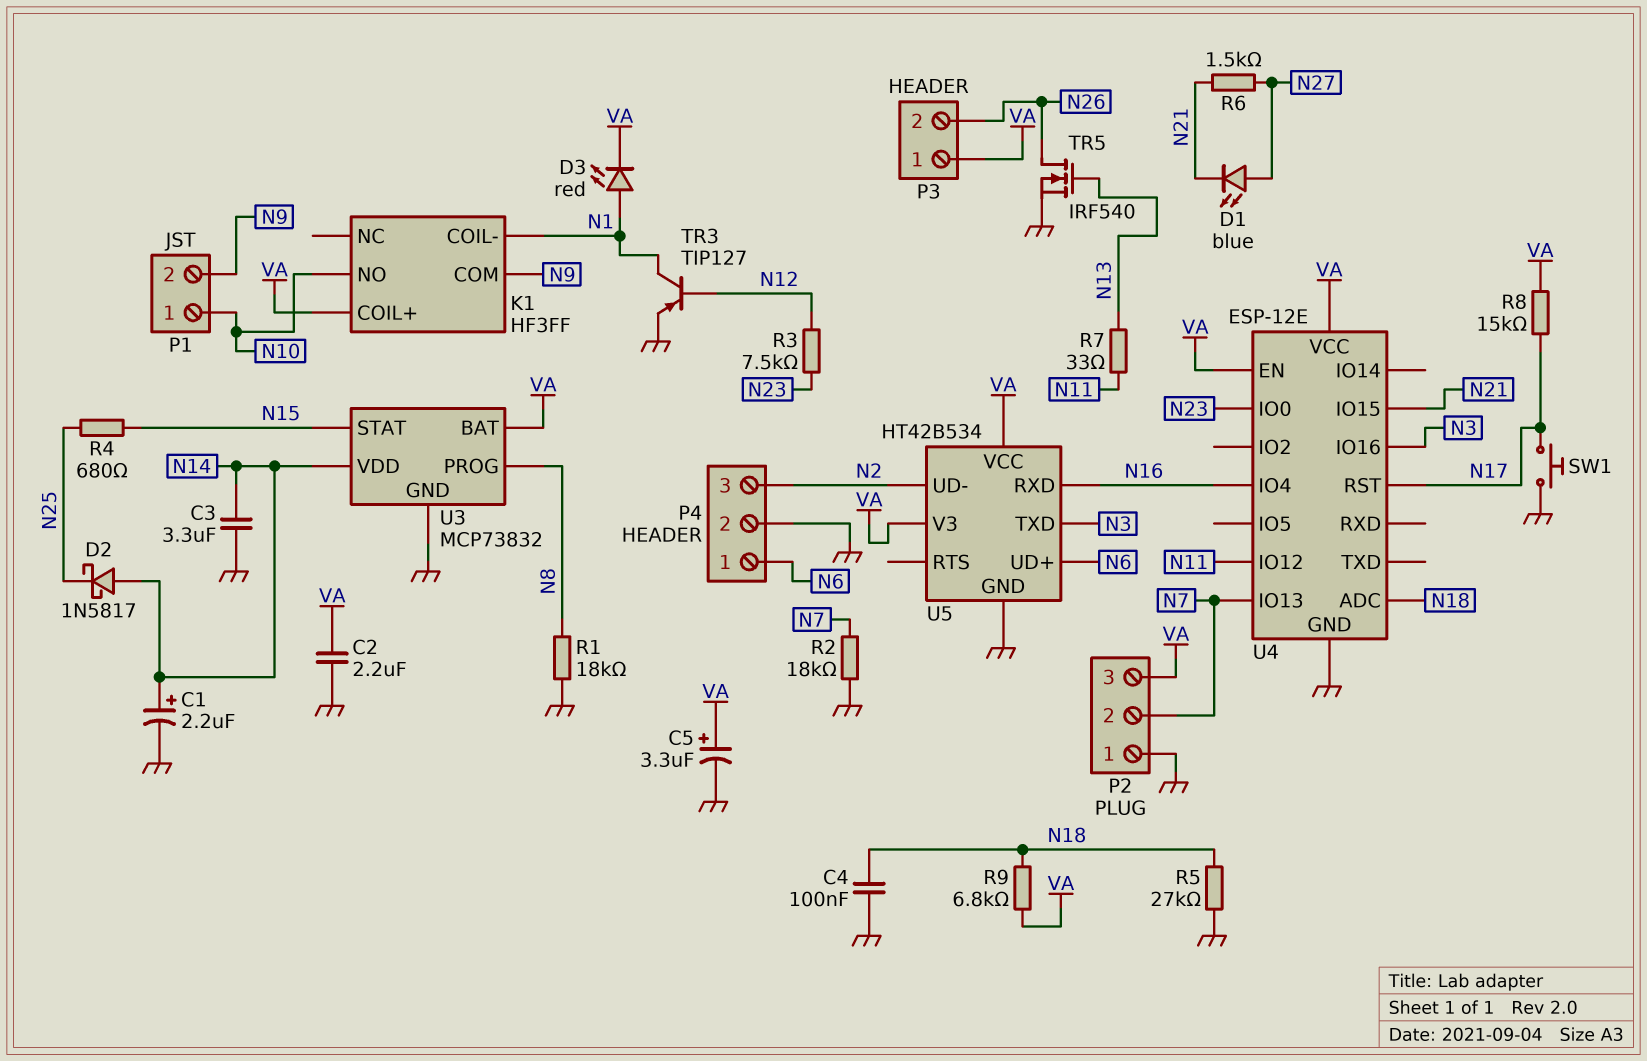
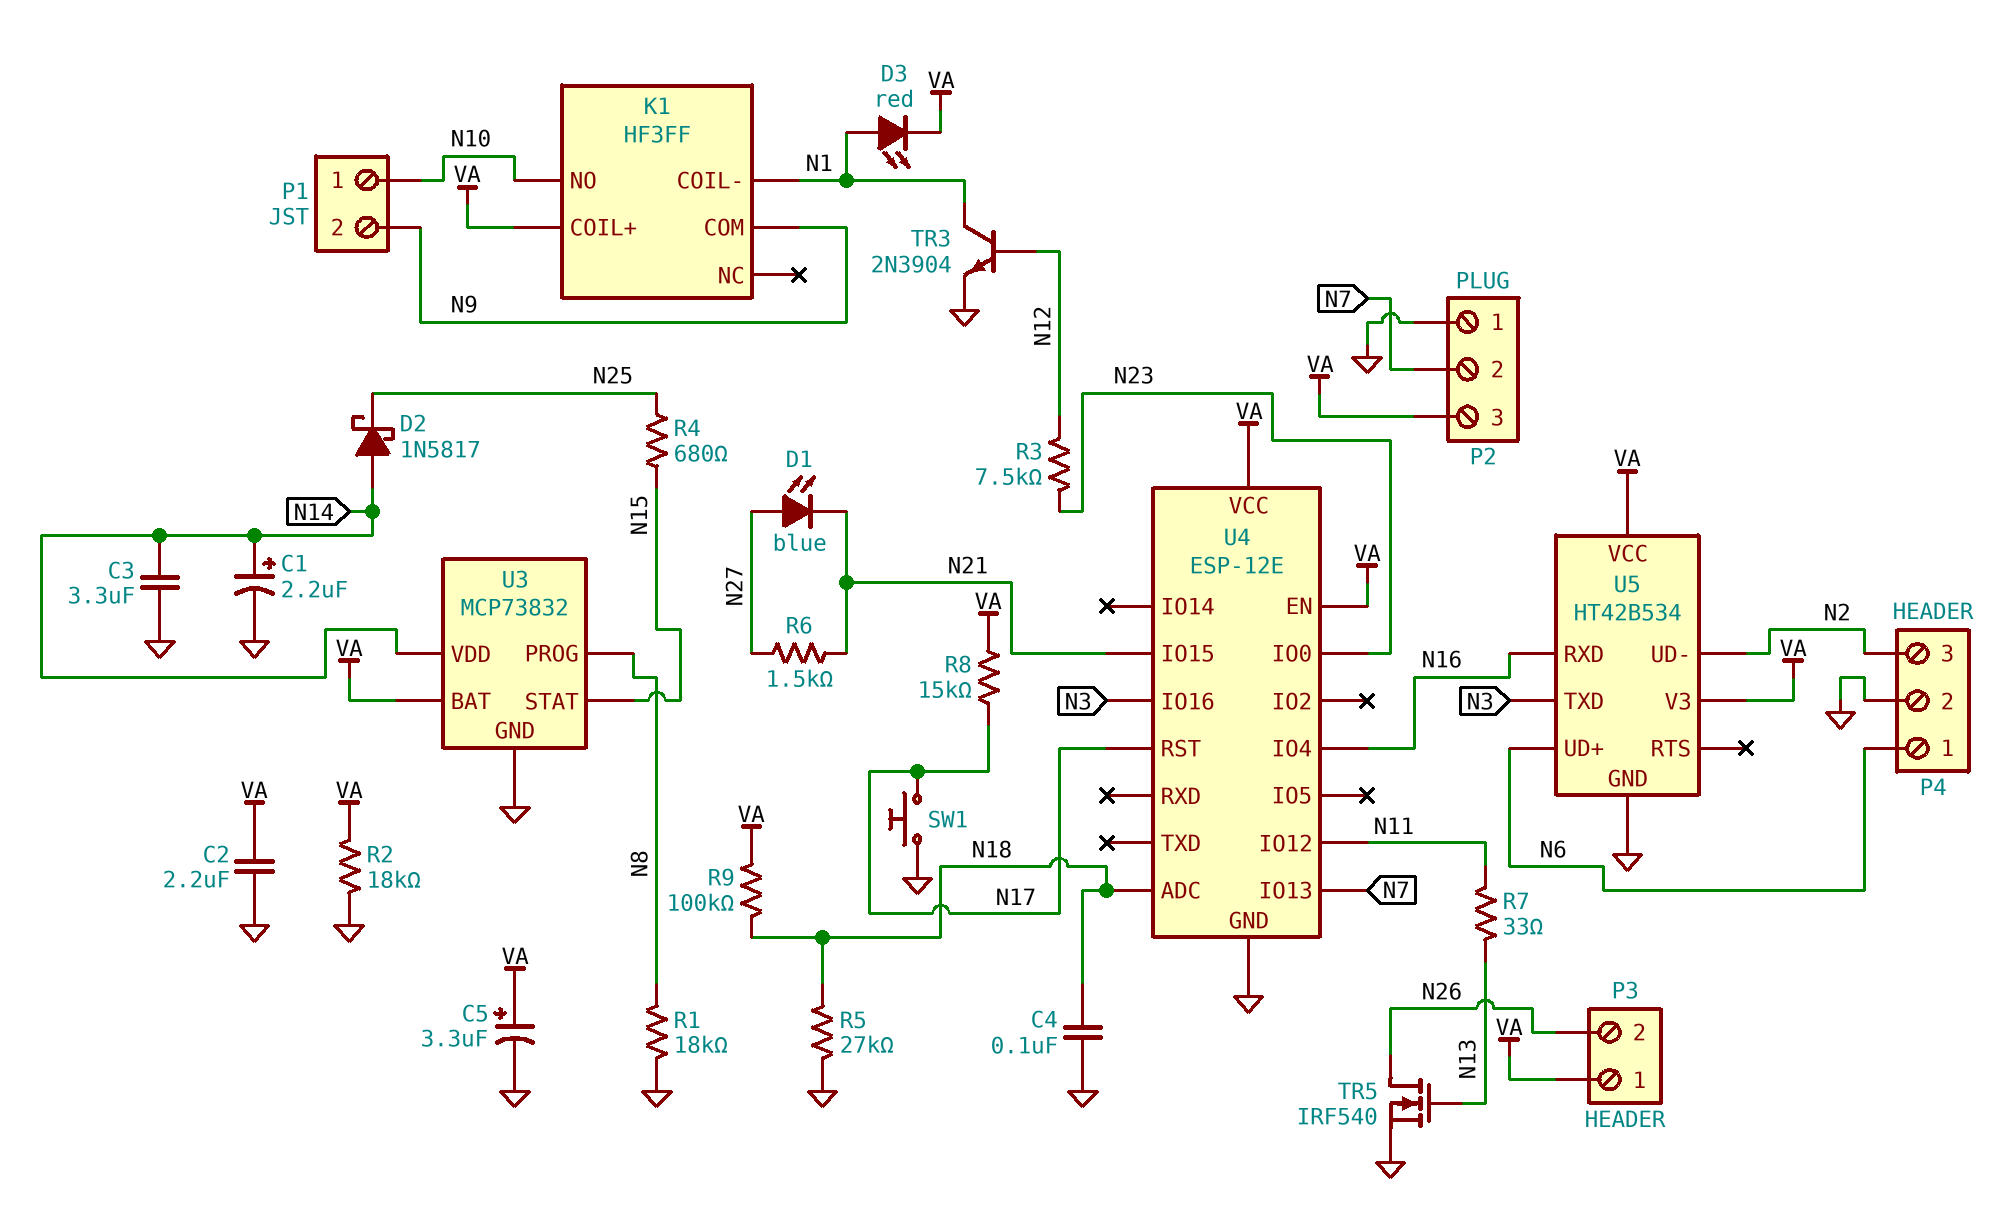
R2: 18k (GND, N7) -> 18k (GND, VA)
R9: 6.8k (N18, VA) -> 100k (N18, VA)
TR3: PNP TIP127 (B N12, C N1, E GND) -> NPN 2N3904 (B N12, C N1, E GND)

